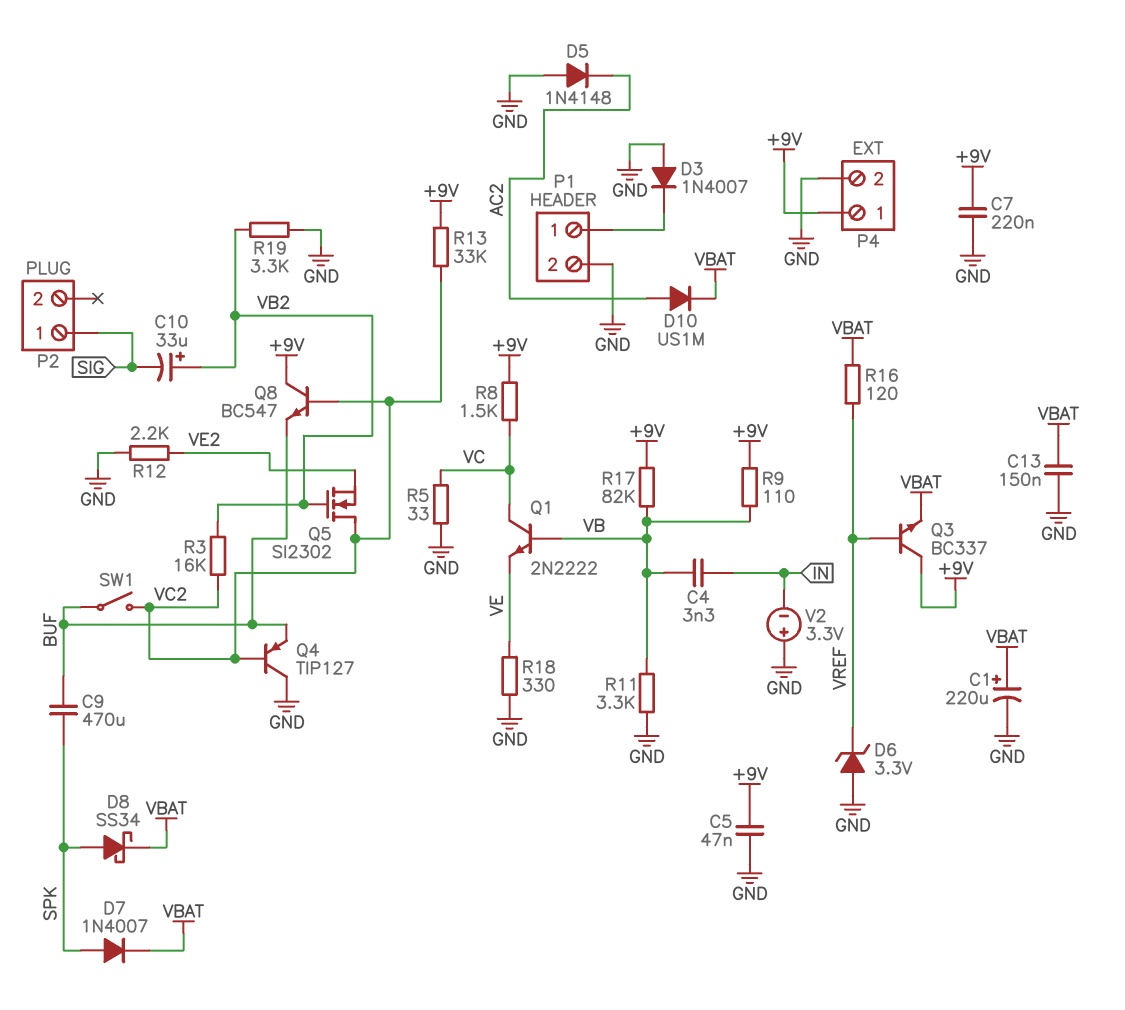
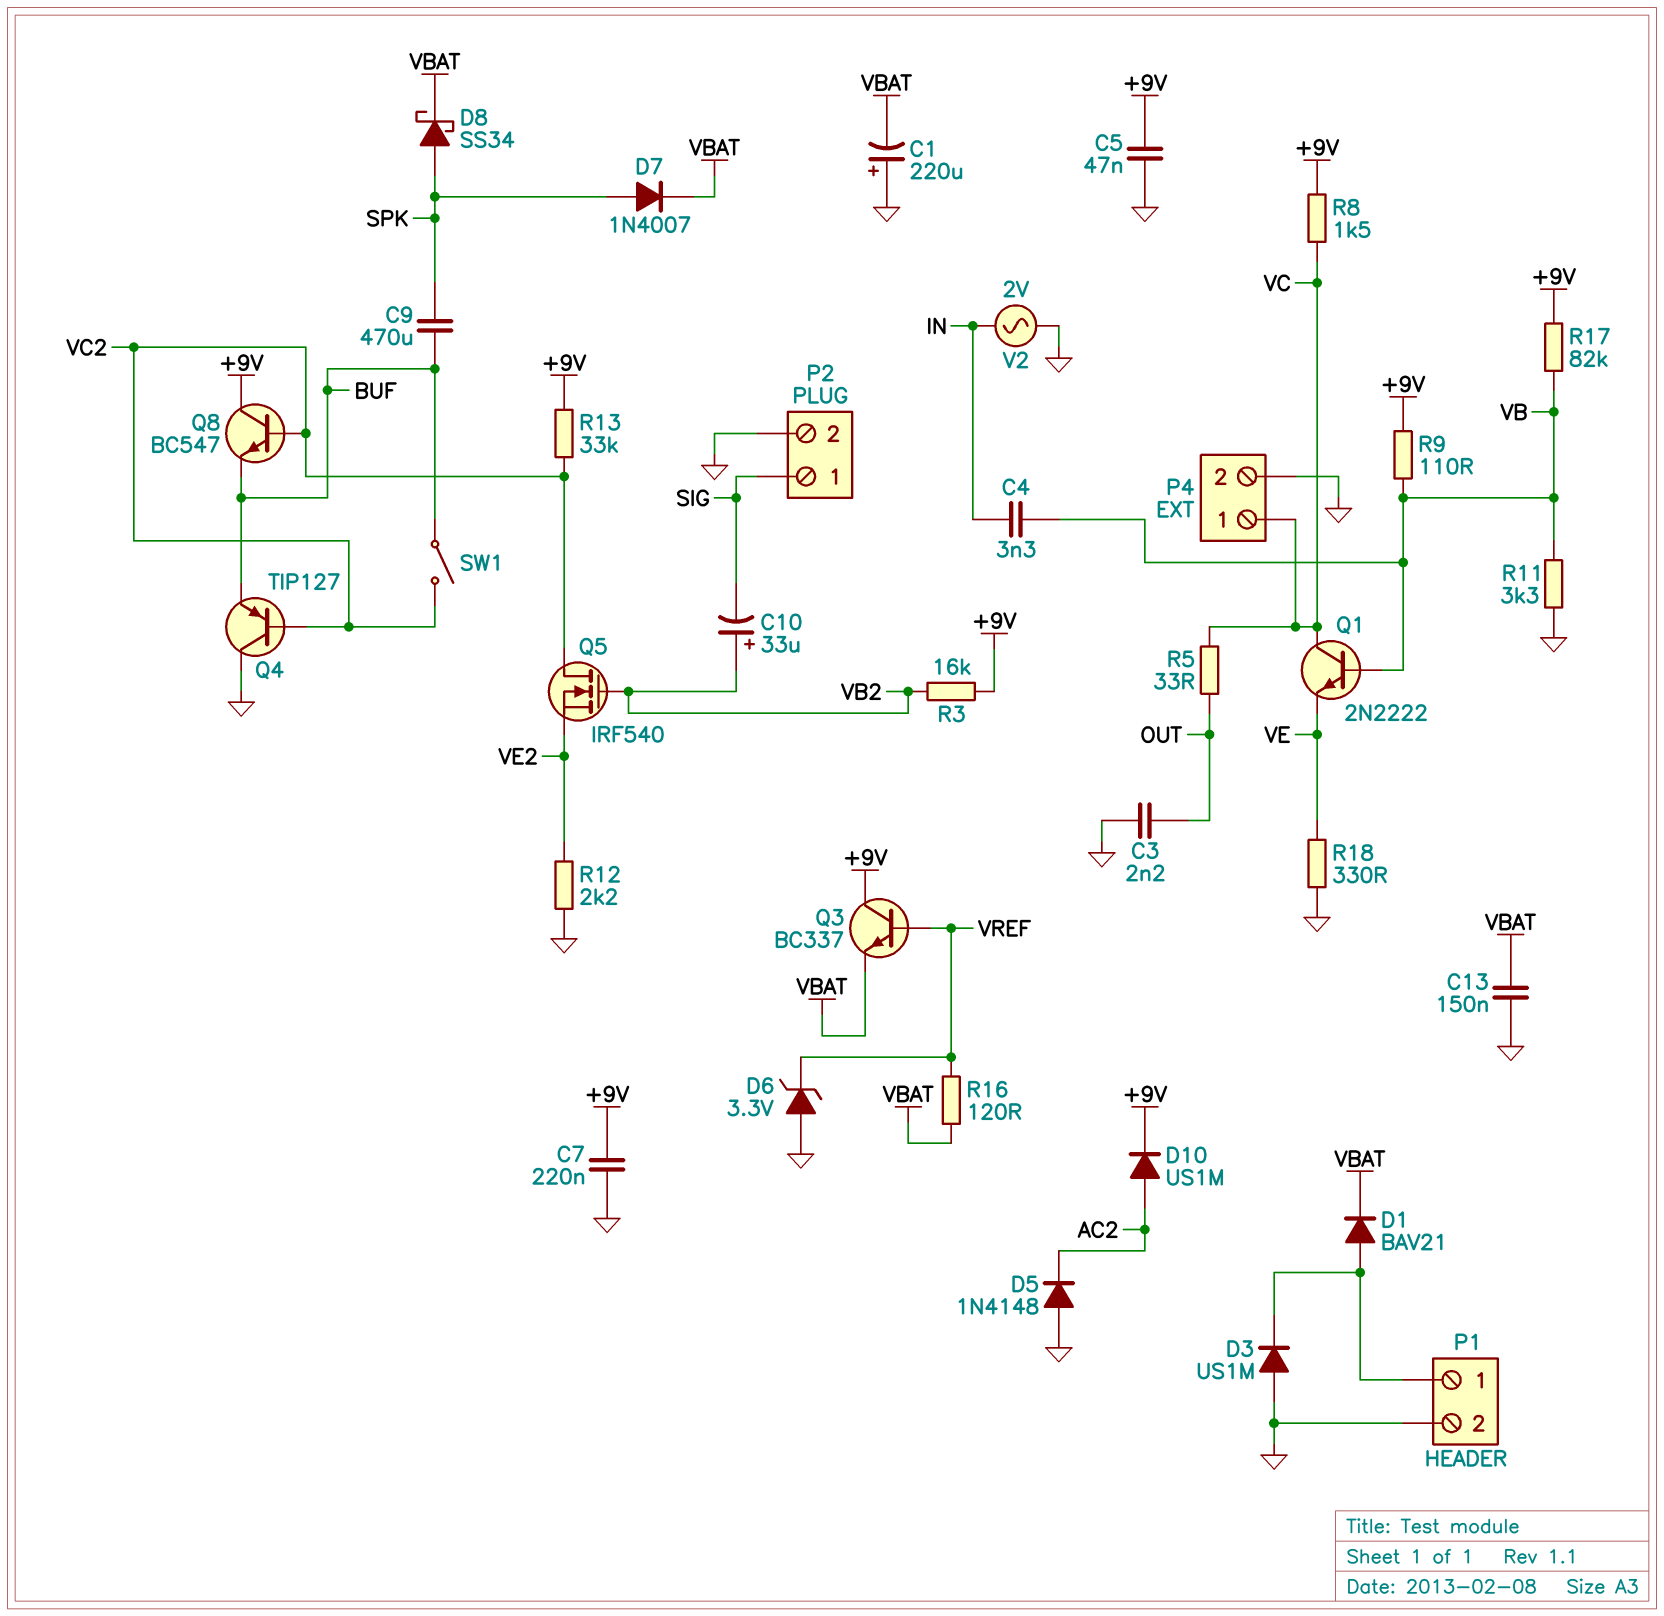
C1: 220uF (plus VBAT, minus GND) -> 220uF (plus GND, minus VBAT)
C3: none -> 2.2nF (GND, OUT)
D1: none -> diode BAV21 (A P1/1, K VBAT)
D3: diode 1N4007 (A GND, K P1/1) -> diode US1M (A GND, K P1/1)
D10: diode US1M (A AC2, K VBAT) -> diode US1M (A AC2, K +9V)
P2 pin 2: none -> GND
P4 pin 1: +9V -> VC
Q5: NMOS SI2302 (G VB2, D VC2, S VE2) -> NMOS IRF540 (G VB2, D VC2, S VE2)
R3: 16k (VB2, VC2) -> 16k (+9V, VB2)
R5: 33 (GND, VC) -> 33 (OUT, VC)
R19: 3.3k (GND, VB2) -> none
V2: 3.3V (plus GND, minus IN) -> AC 2V (GND, IN)

